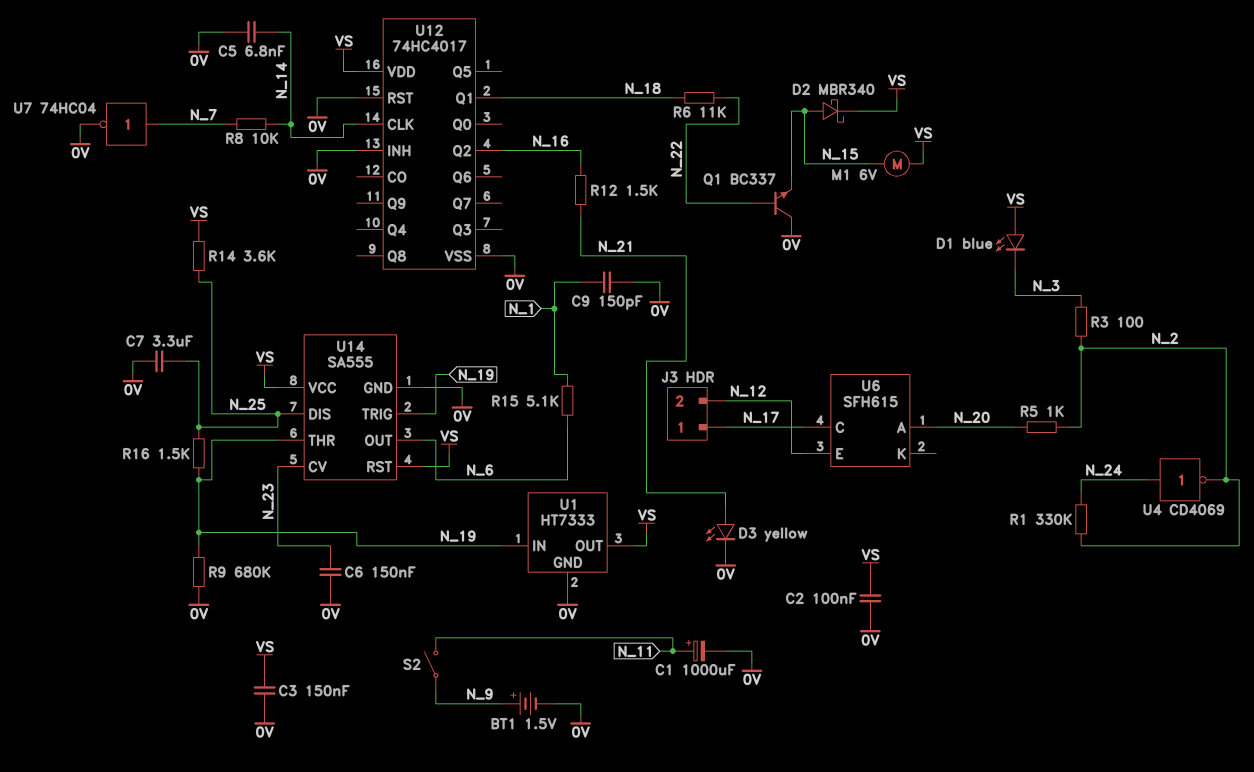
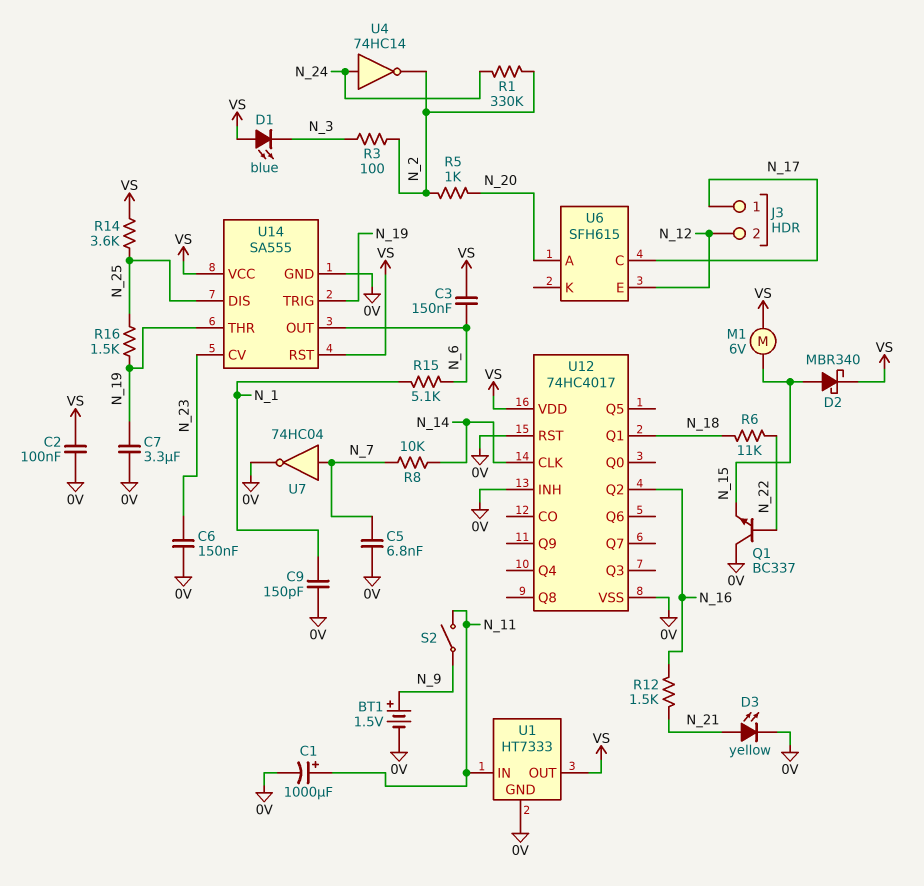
C3: 150nF (0V, VS) -> 150nF (N_6, VS)
C5: 6.8nF (0V, N_14) -> 6.8nF (0V, N_7)
C7: 3.3uF (0V, N_25) -> 3.3uF (0V, N_19)
R9: 680k (0V, N_19) -> none
U1 pin IN: N_19 -> N_11
U4: NOT CD4069 (in N_24, out N_2) -> NOT 74HC14 (in N_24, out N_2)

